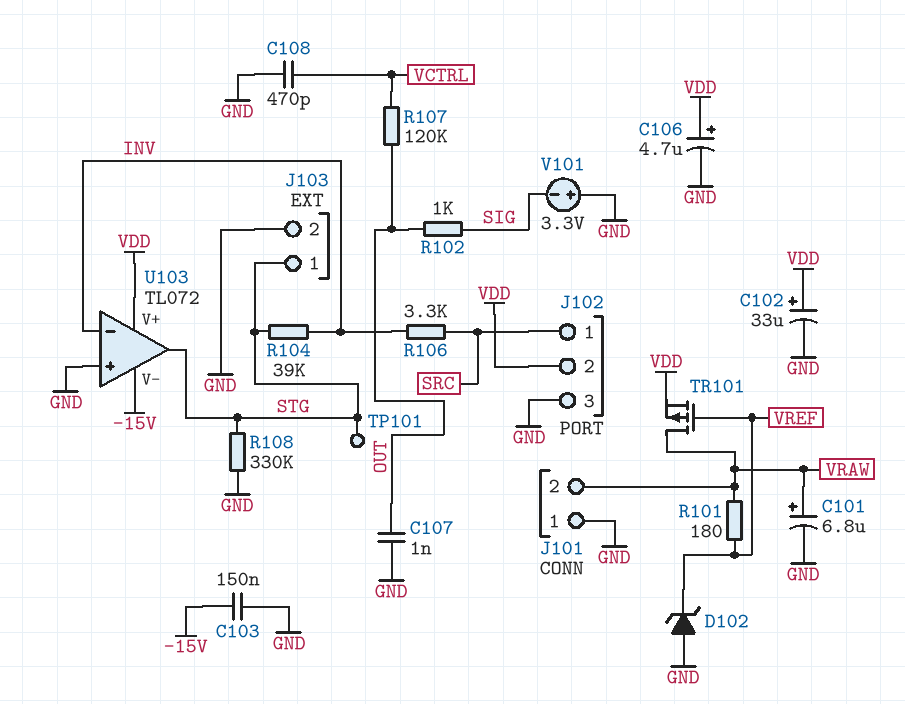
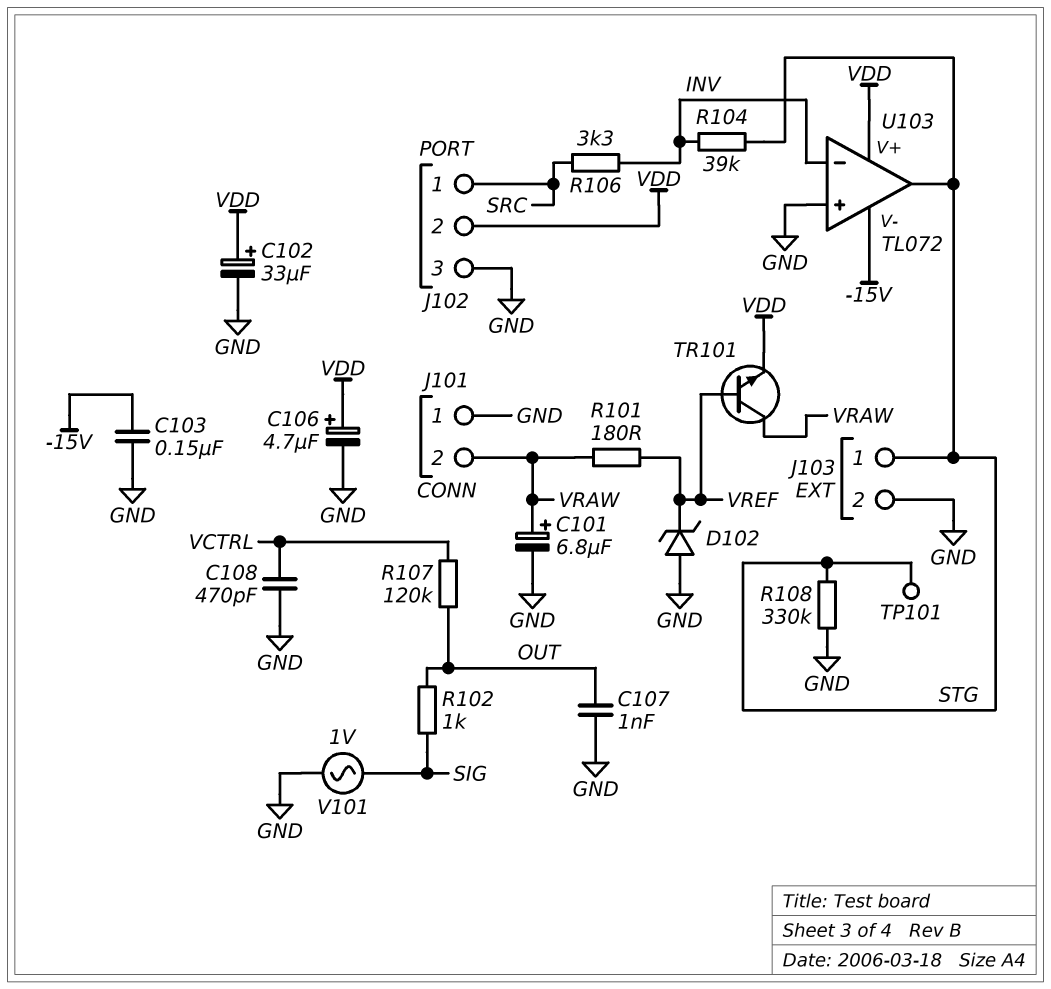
TR101: PMOS (G VREF, D VRAW, S VDD) -> NPN (B VREF, C VRAW, E VDD)
V101: 3.3V (plus GND, minus SIG) -> AC 1V (GND, SIG)

